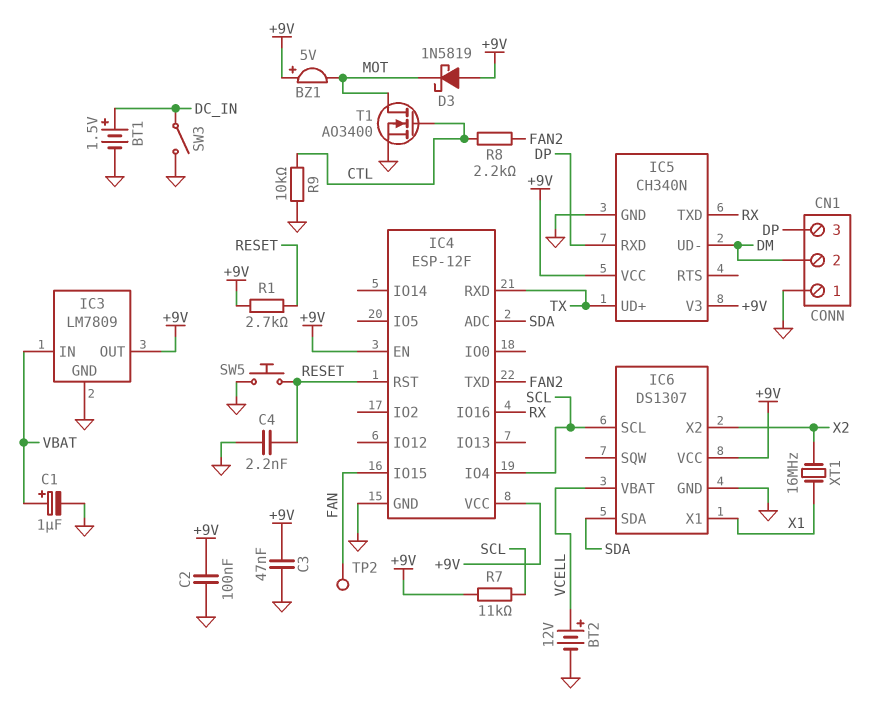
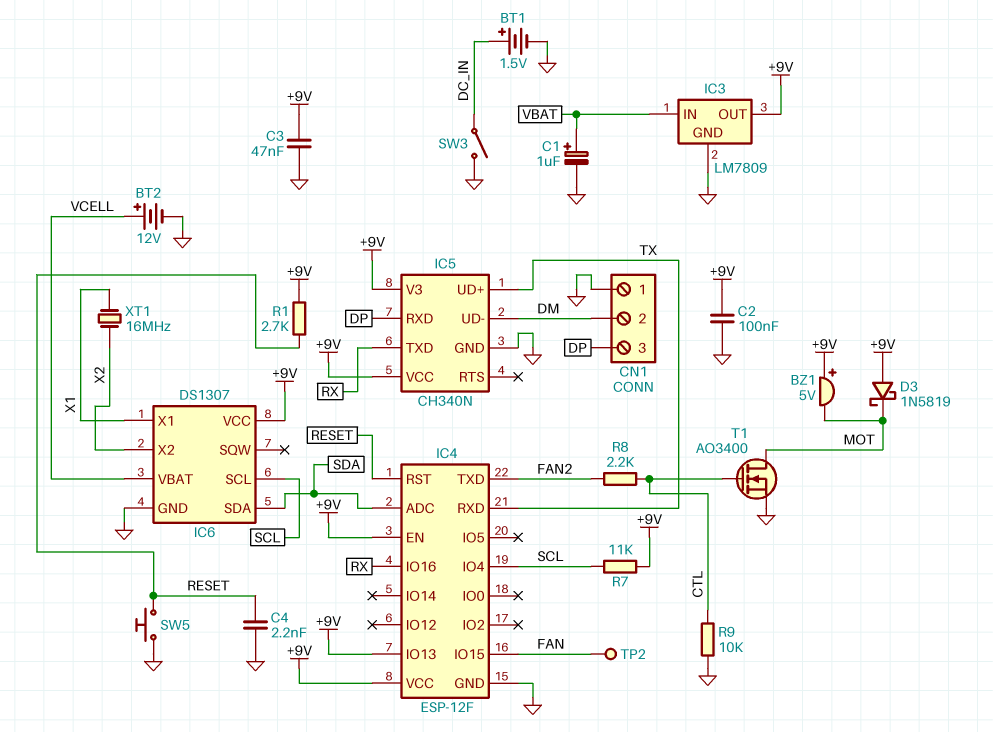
IC4 pin IO13: none -> +9V

